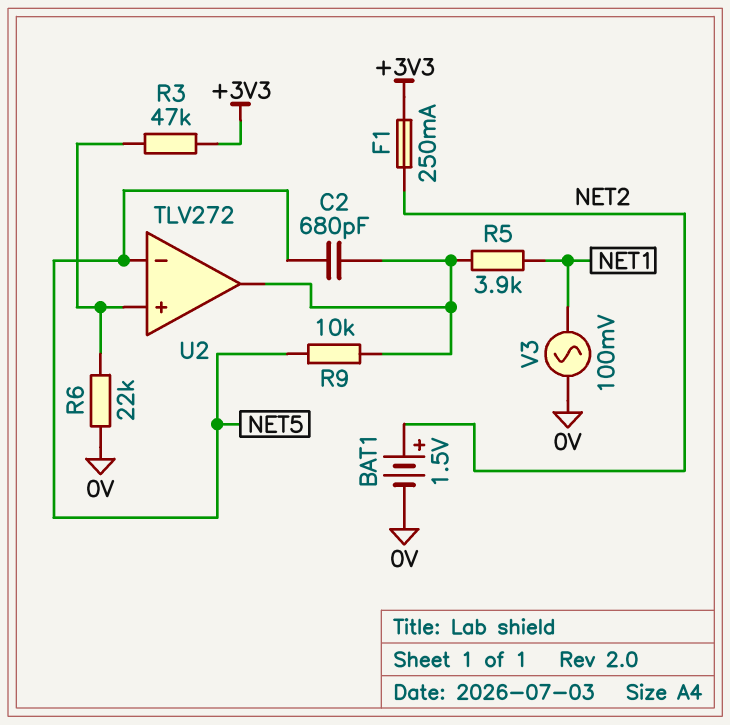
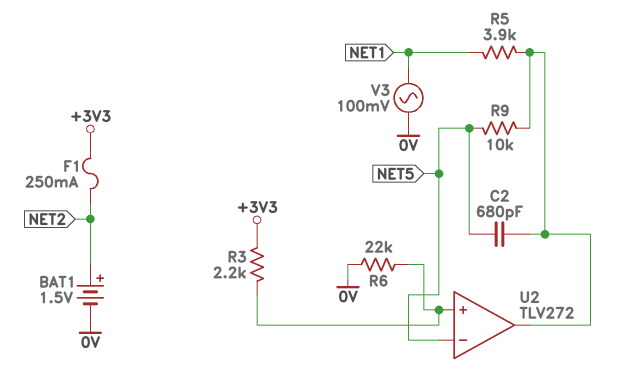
R3: 47k (+3V3, U2/in+) -> 2.2k (+3V3, U2/in+)

